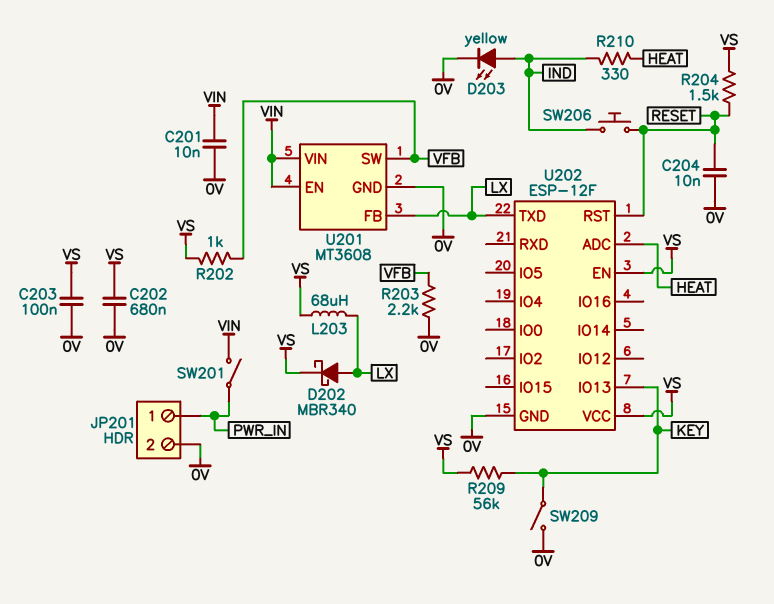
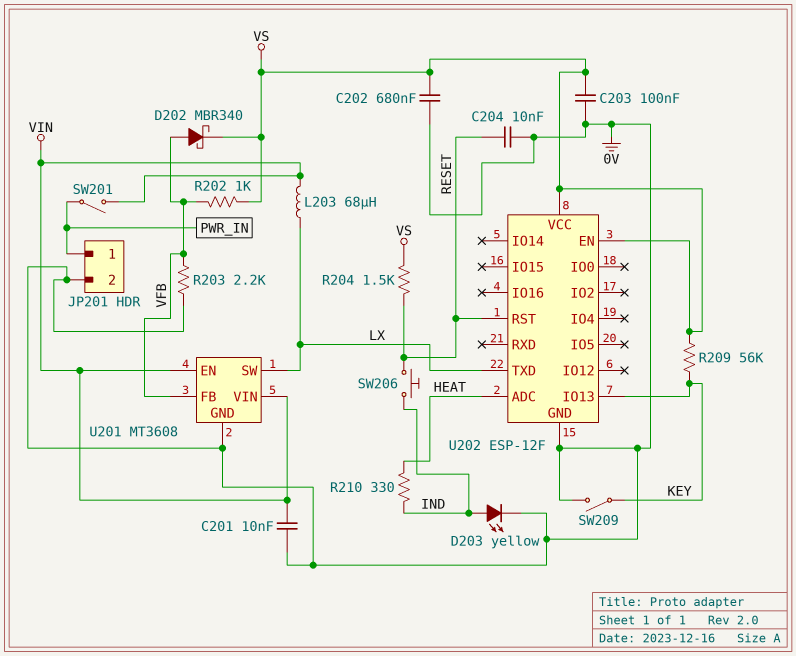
D202: schottky MBR340 (A LX, K VS) -> schottky MBR340 (A VFB, K VS)
L203: 68uH (LX, VS) -> 68uH (LX, VIN)
U201 pin FB: LX -> VFB
U201 pin SW: VFB -> LX

